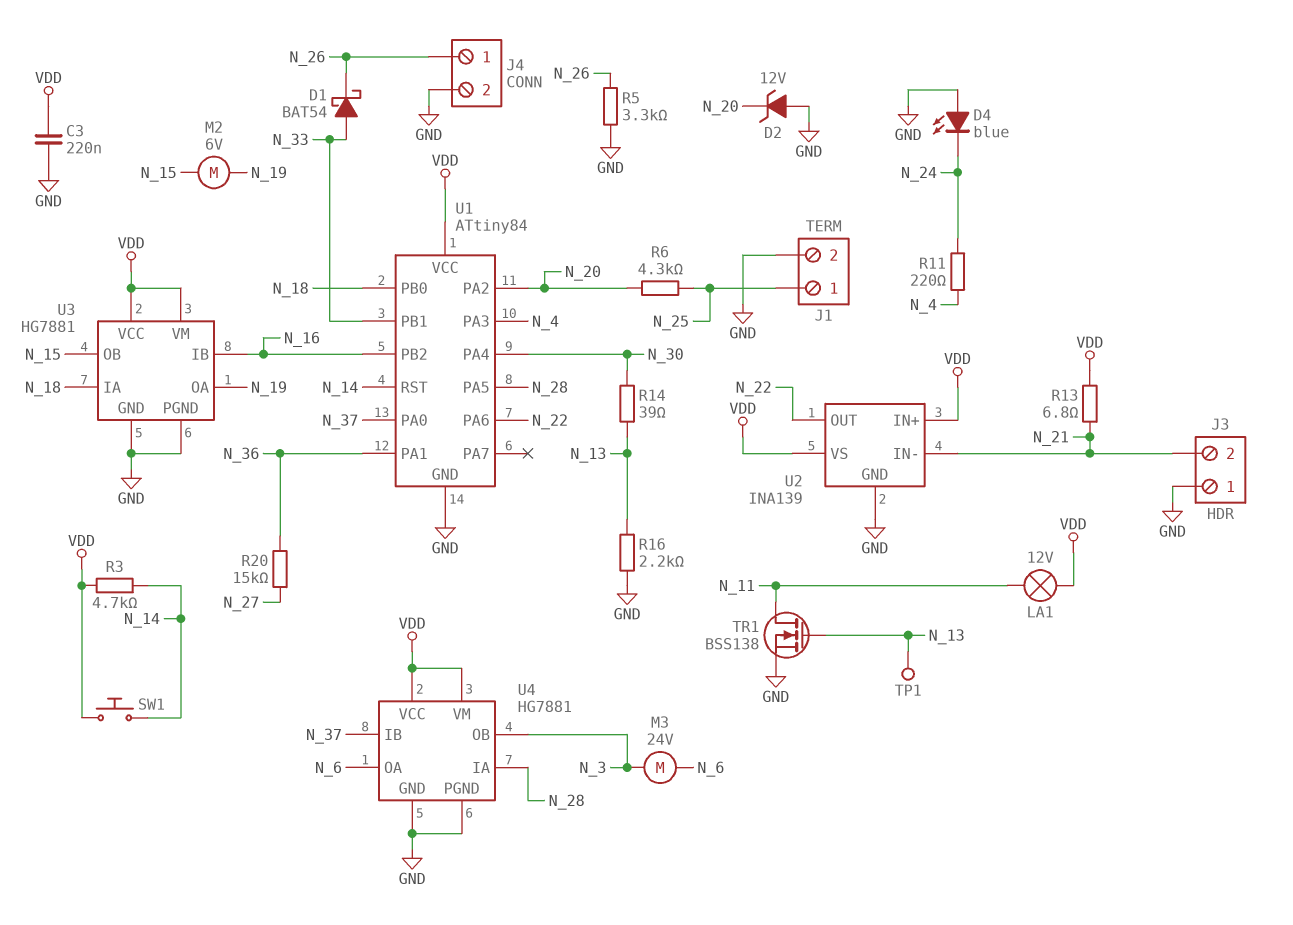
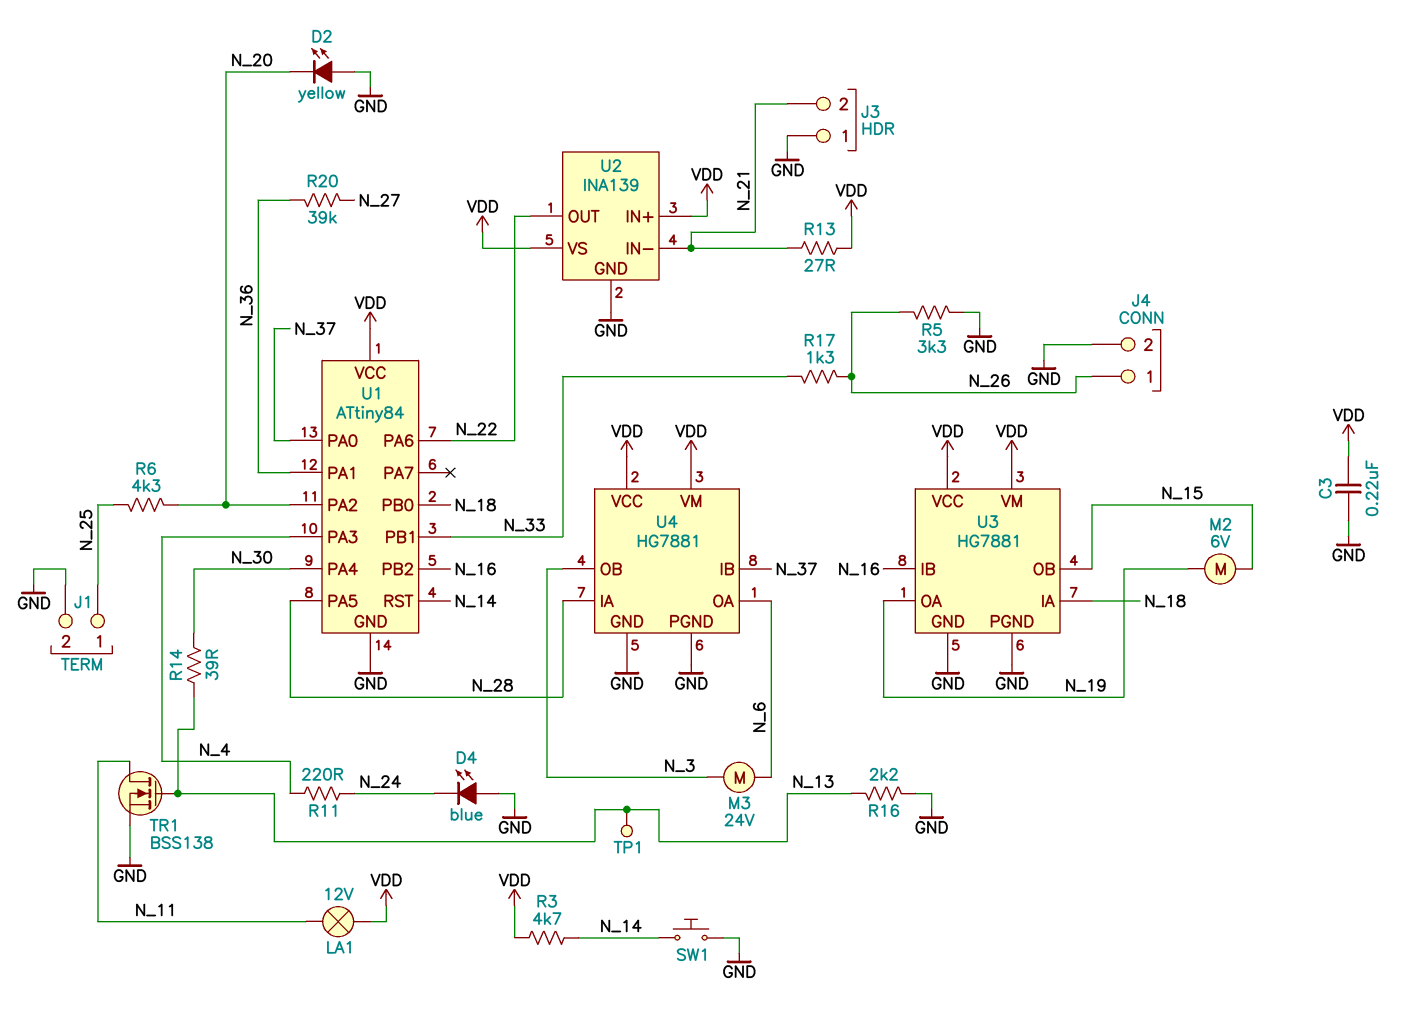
D1: schottky BAT54 (A N_33, K N_26) -> none
D2: zener 12V (A GND, K N_20) -> LED yellow (A GND, K N_20)
R13: 6.8 (N_21, VDD) -> 27 (N_21, VDD)
R17: none -> 1.3k (N_26, N_33)
R20: 15k (N_27, N_36) -> 39k (N_27, N_36)
SW1: button (N_14, VDD) -> button (GND, N_14)

